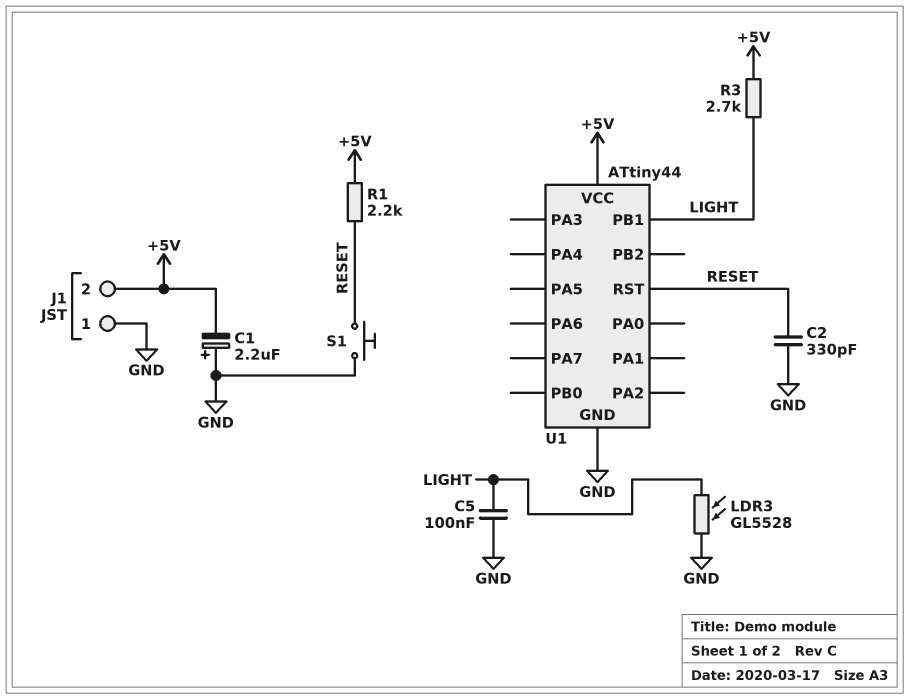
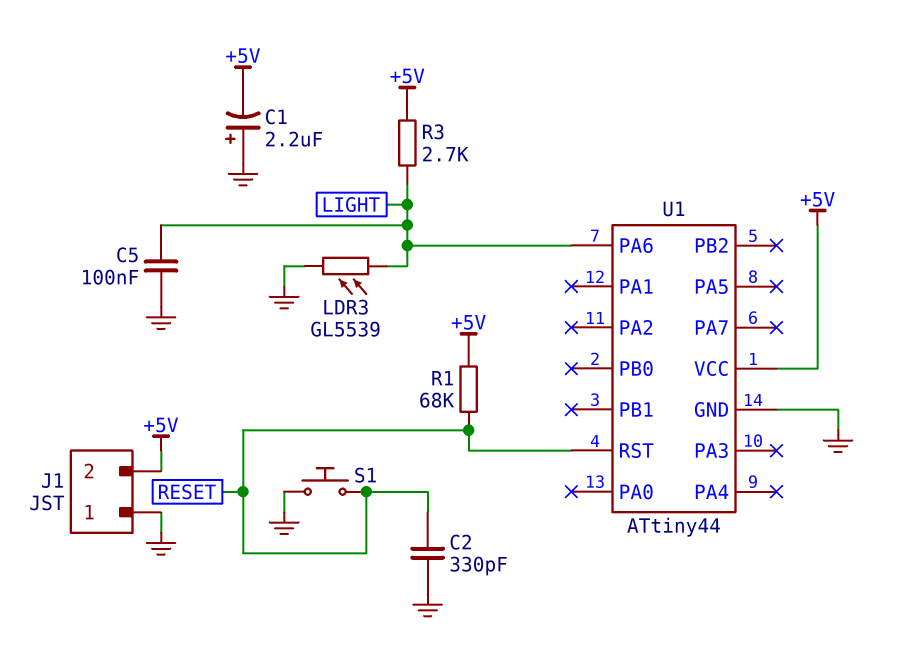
LDR3: GL5528 (GND, LIGHT) -> GL5539 (GND, LIGHT)
R1: 2.2k (+5V, RESET) -> 68k (+5V, RESET)
U1 pin PA6: none -> LIGHT
U1 pin PB1: LIGHT -> none

